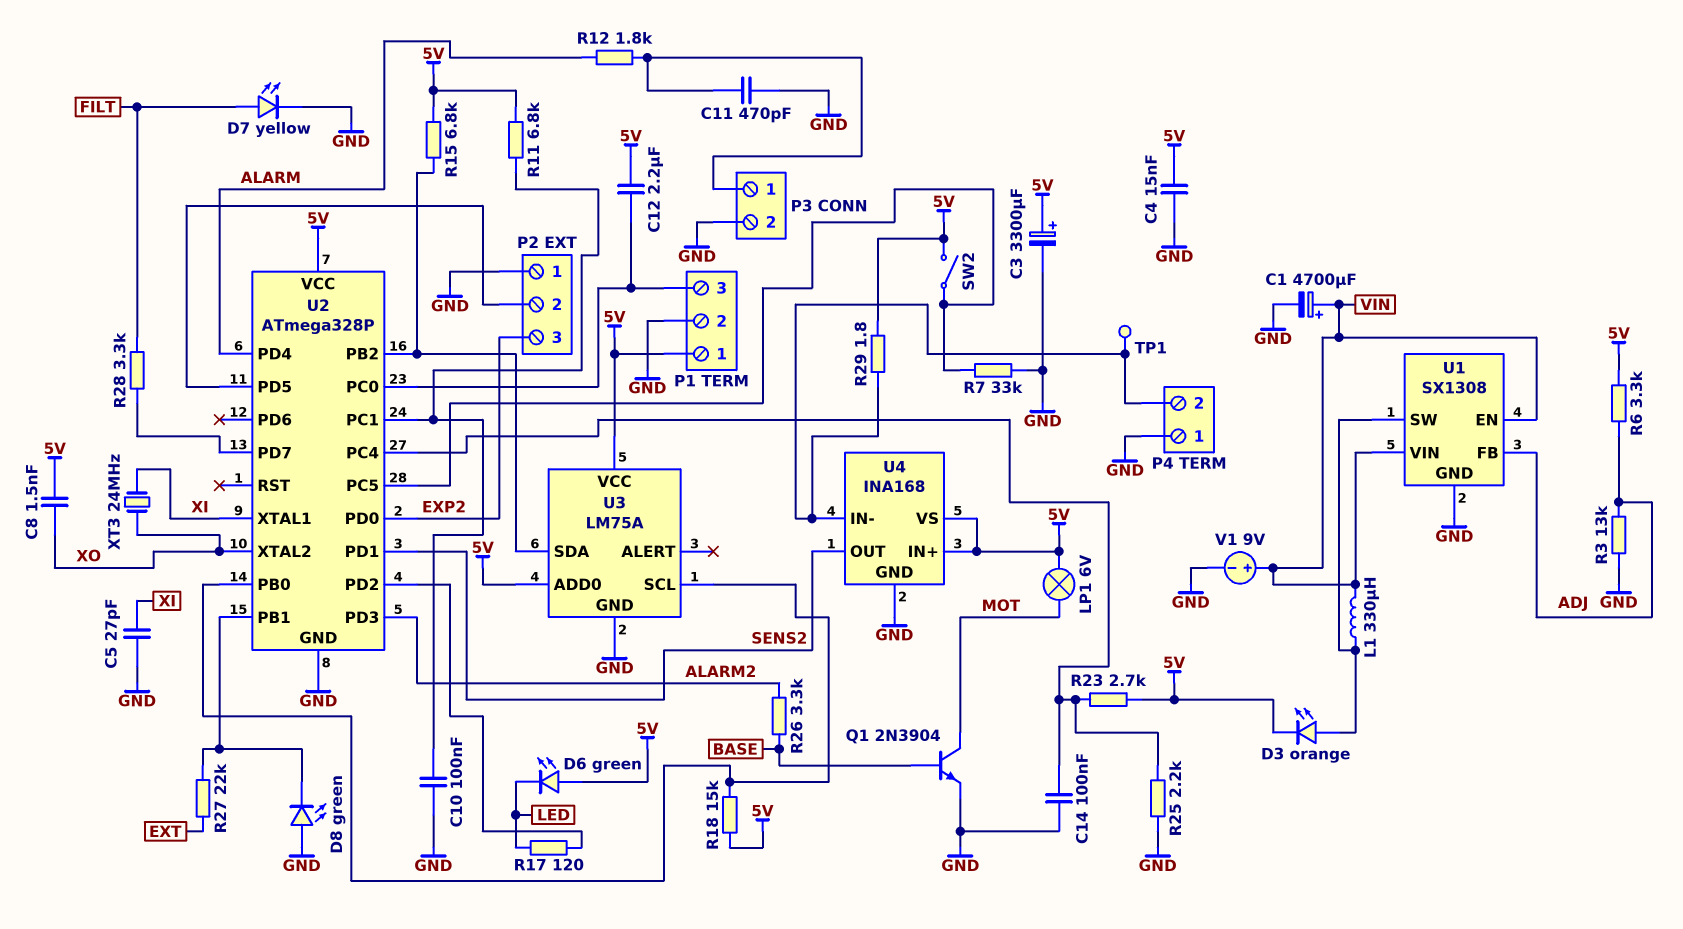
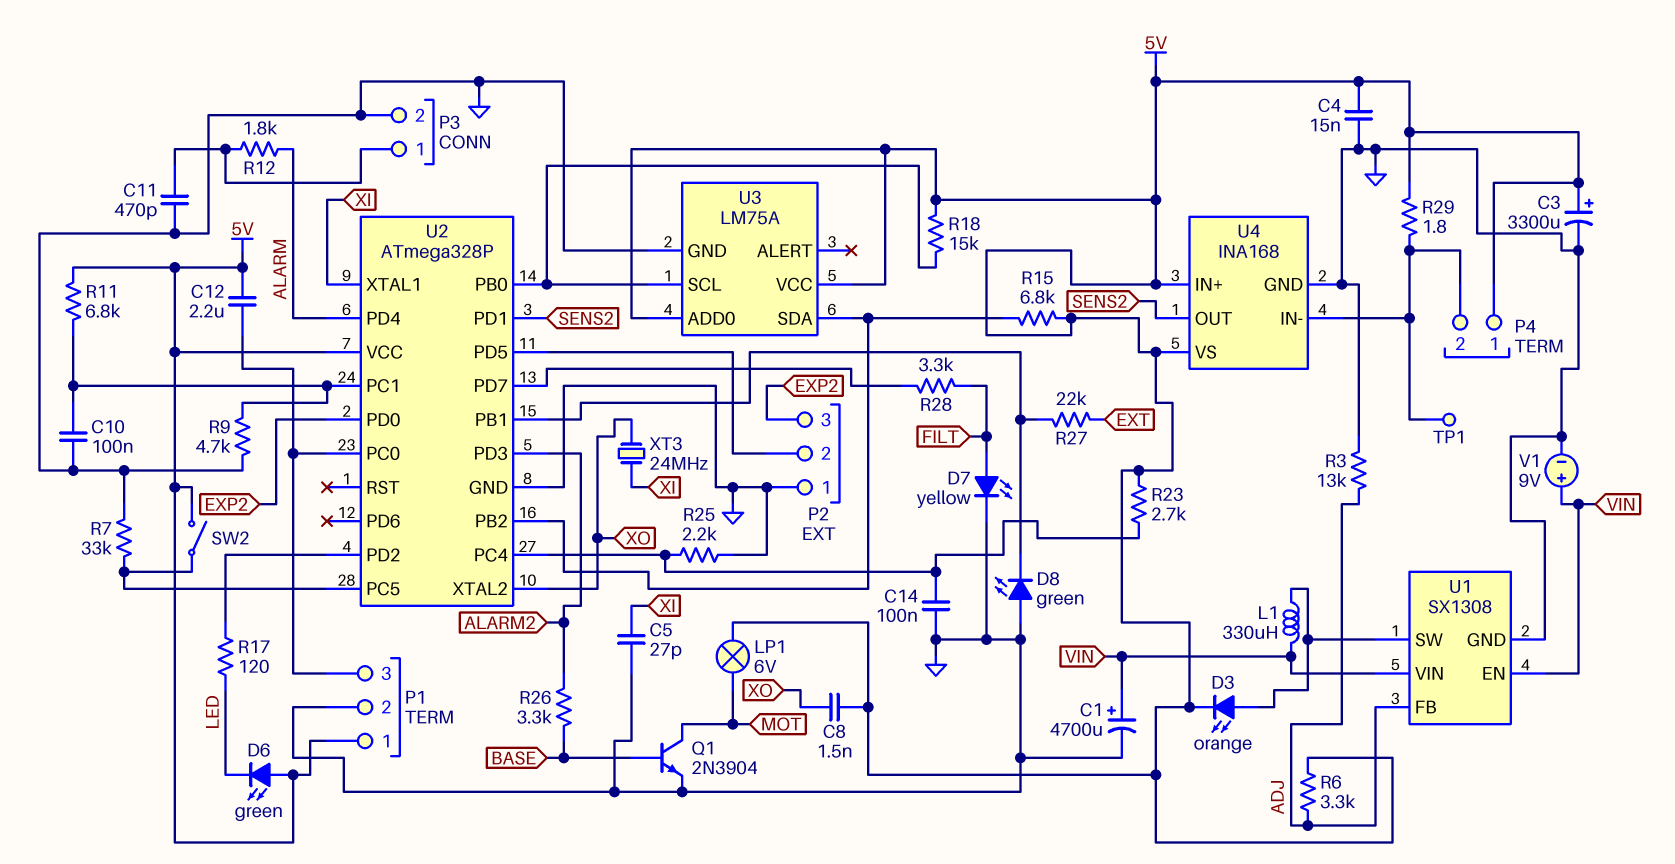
P4 pin 1: GND -> 5V
R9: none -> 4.7k (GND, U2/PC1)

